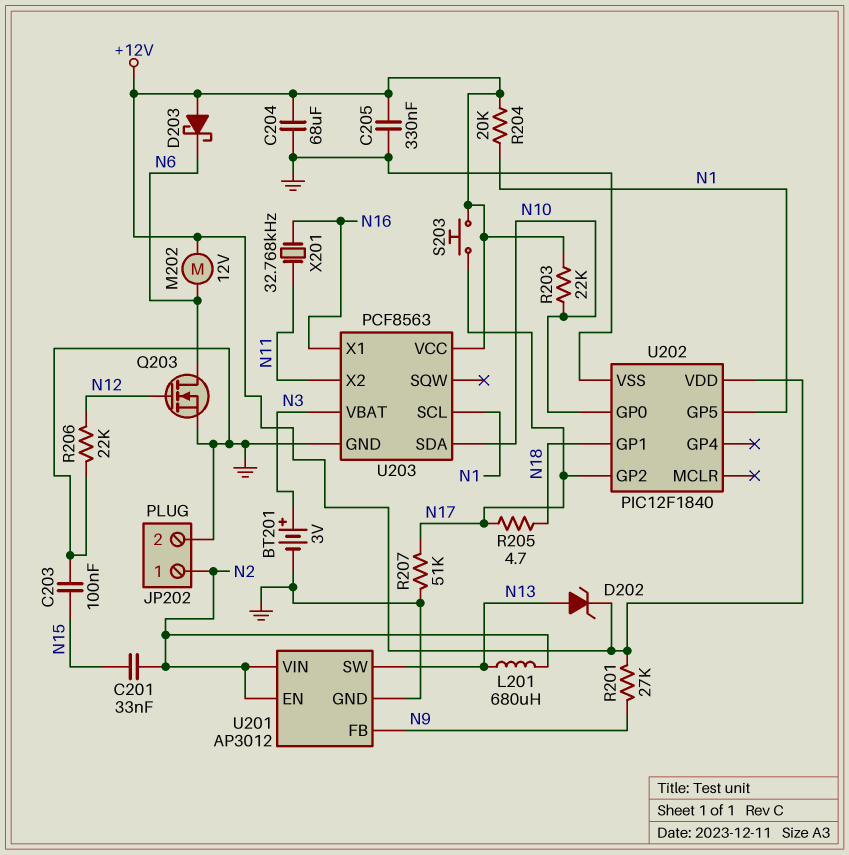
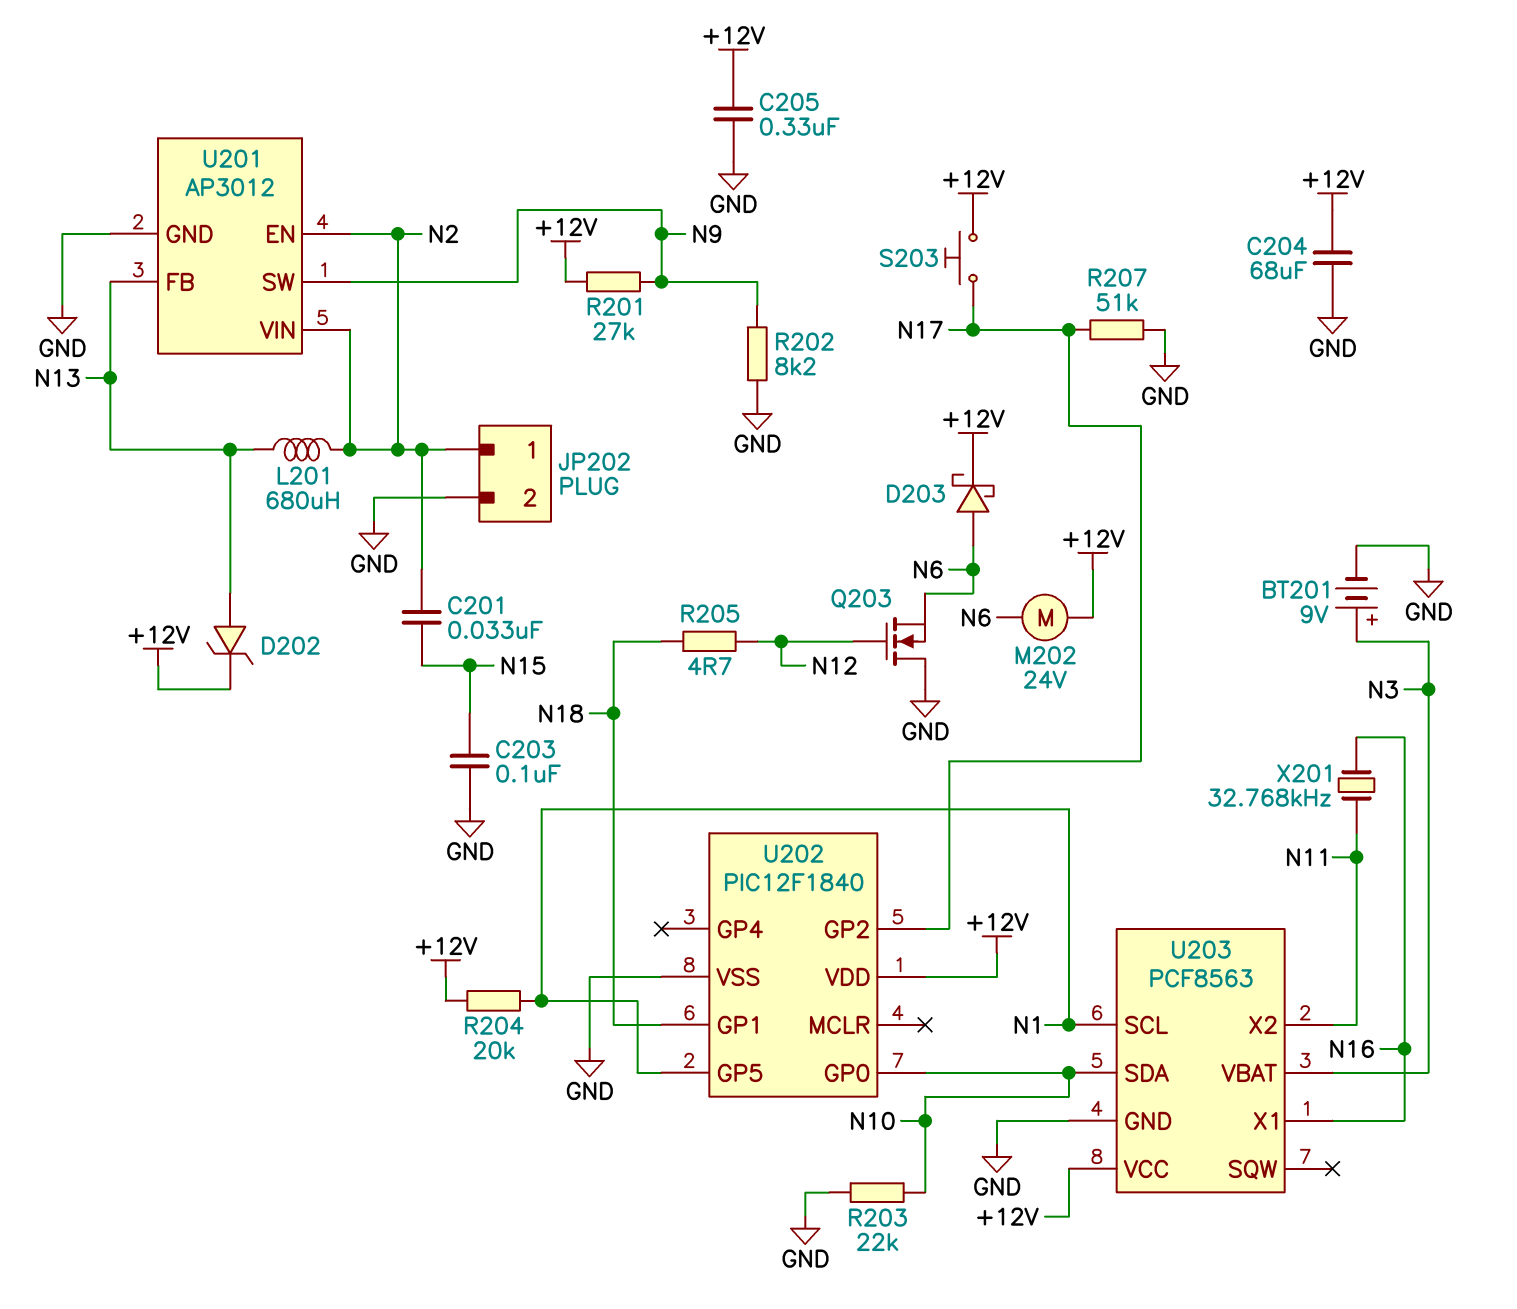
BT201: 3V (plus N3, minus GND) -> 9V (plus N3, minus GND)
D203: schottky (A +12V, K N6) -> schottky (A N6, K +12V)
M202: motor 12V (+12V, N6) -> motor 24V (+12V, N6)
Q203: NMOS (G N12, D N6, S GND) -> NMOS (G N12, D GND, S N6)
R202: none -> 8.2k (GND, N9)
R203: 22k (+12V, N10) -> 22k (GND, N10)
R205: 4.7 (N17, N18) -> 4.7 (N12, N18)
R206: 22k (GND, N12) -> none
U201 pin FB: N9 -> N13
U201 pin SW: N13 -> N9

